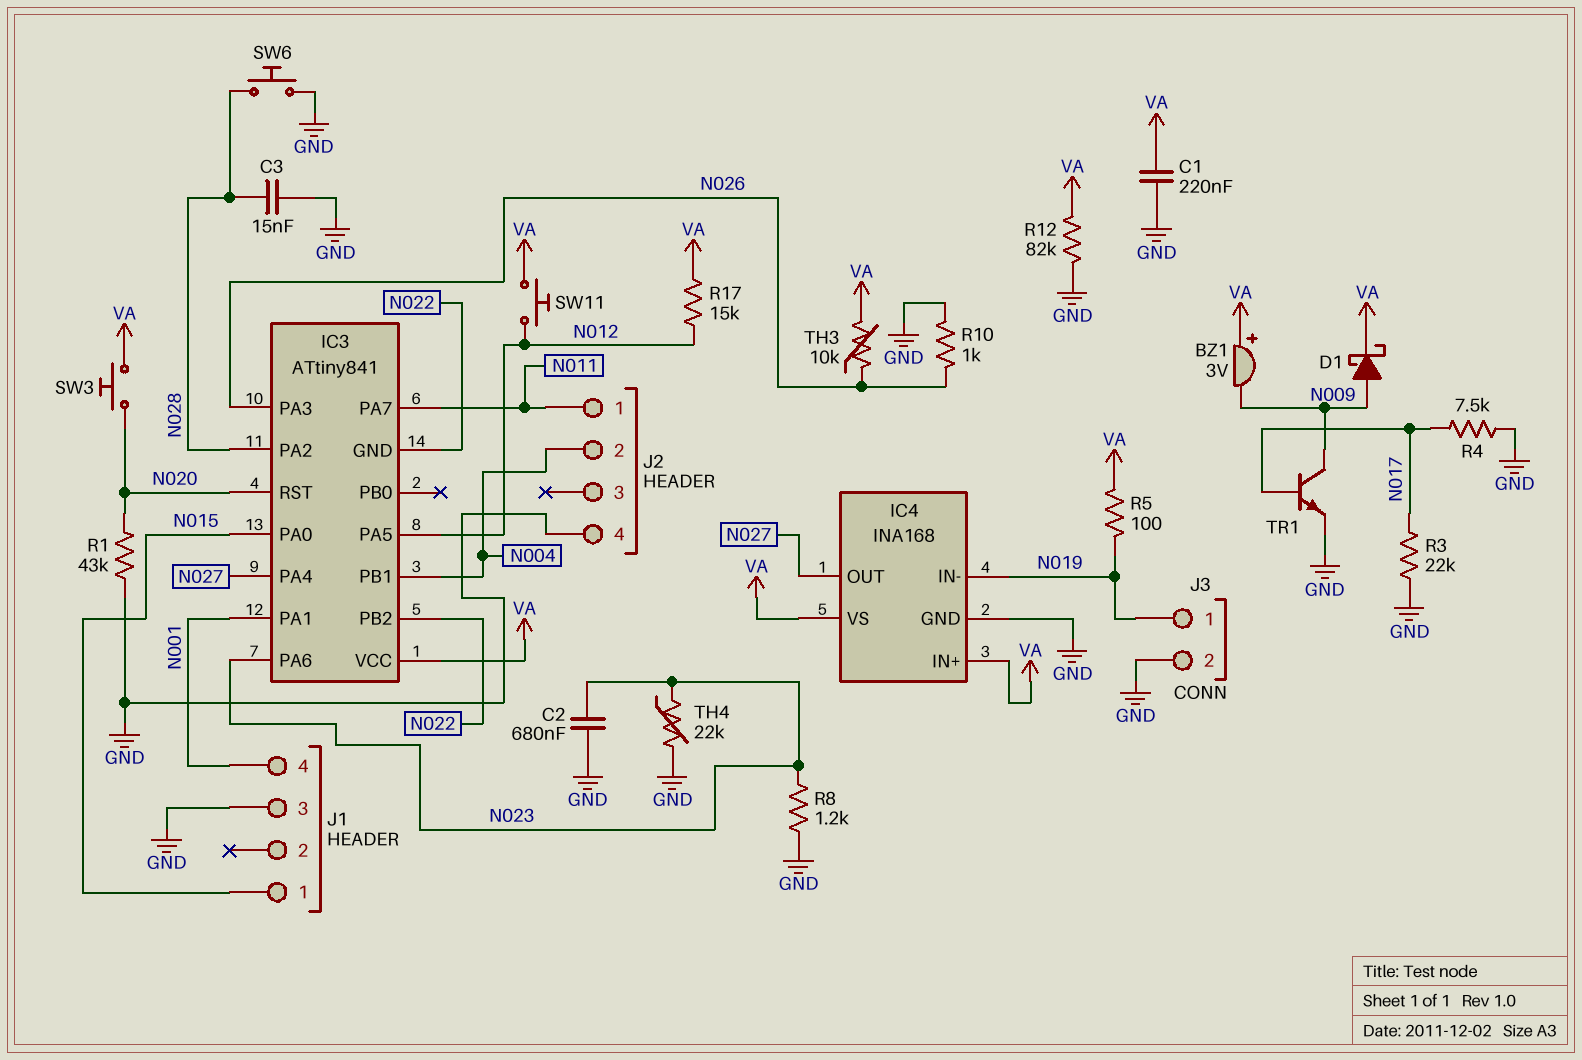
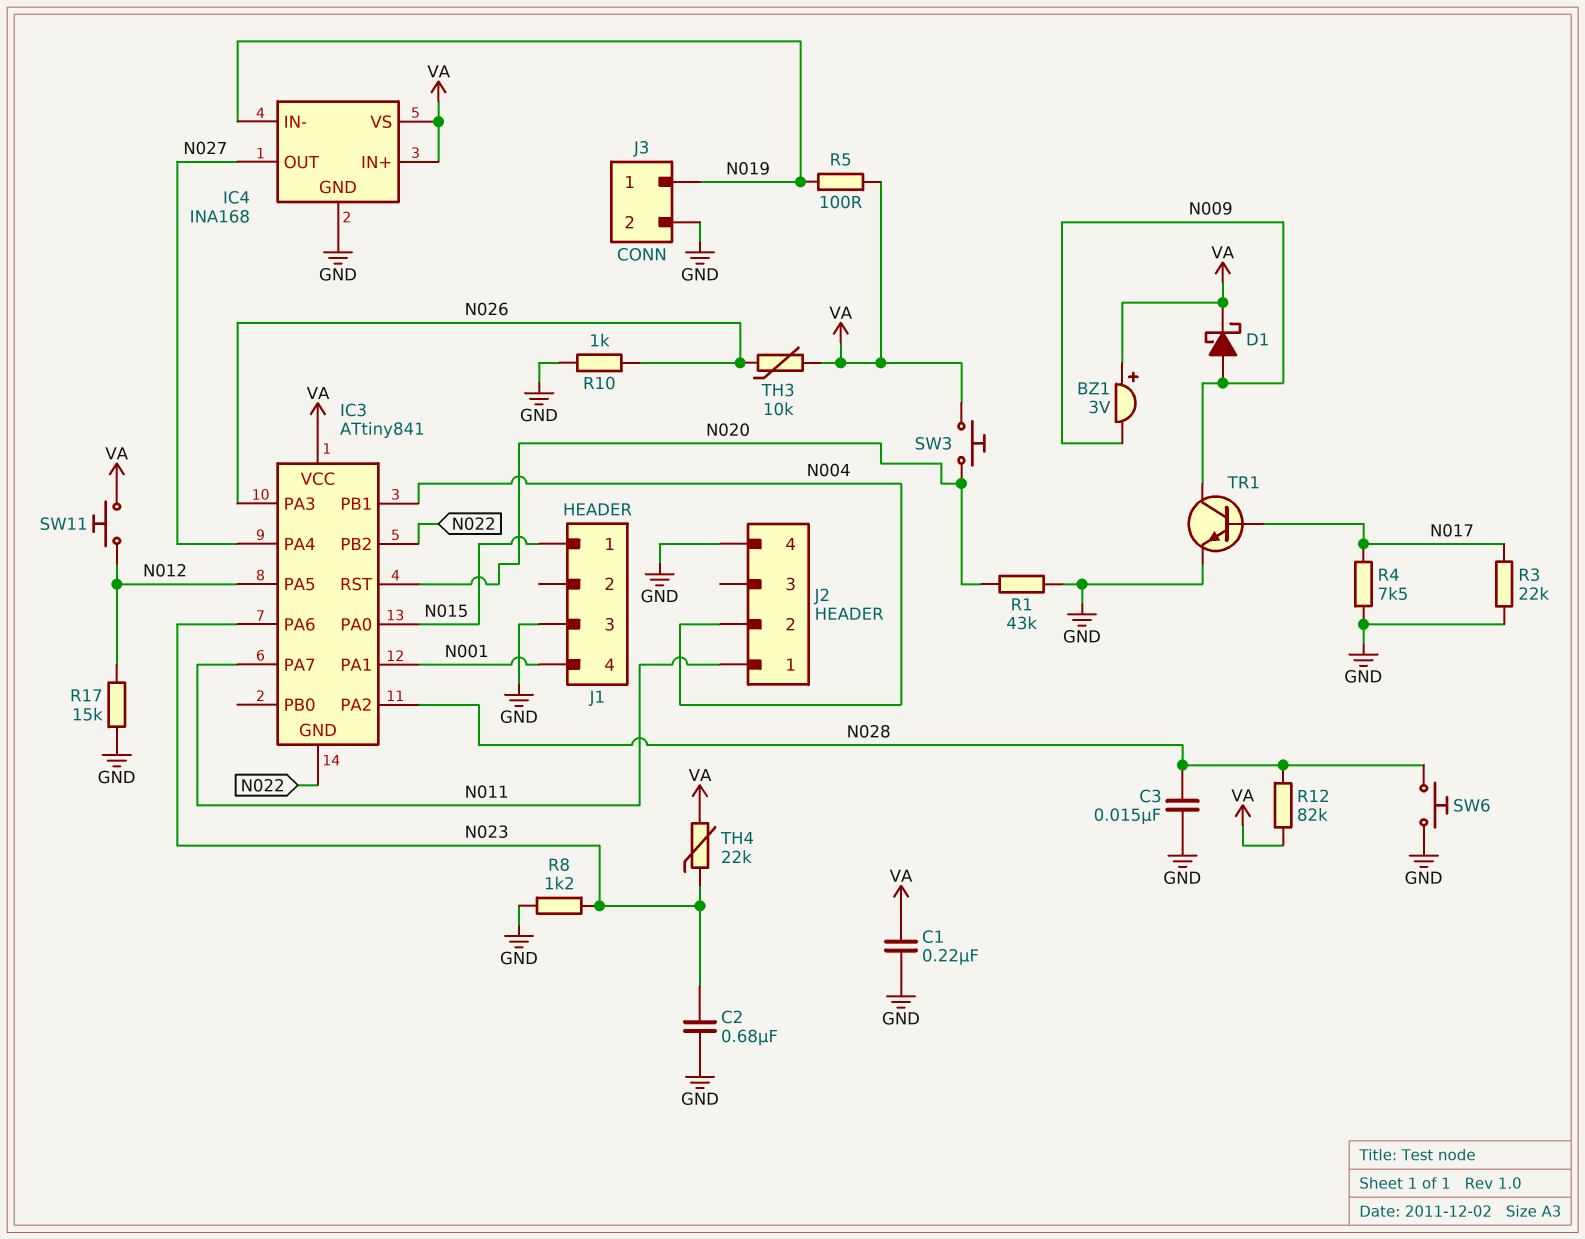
R12: 82k (GND, VA) -> 82k (N028, VA)
R17: 15k (N012, VA) -> 15k (GND, N012)
TH4: 22k (GND, N023) -> 22k (N023, VA)

